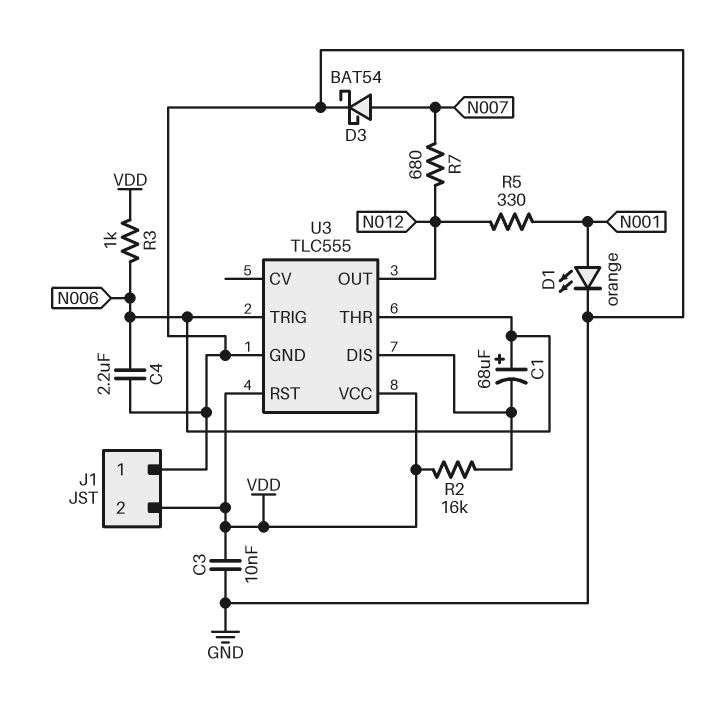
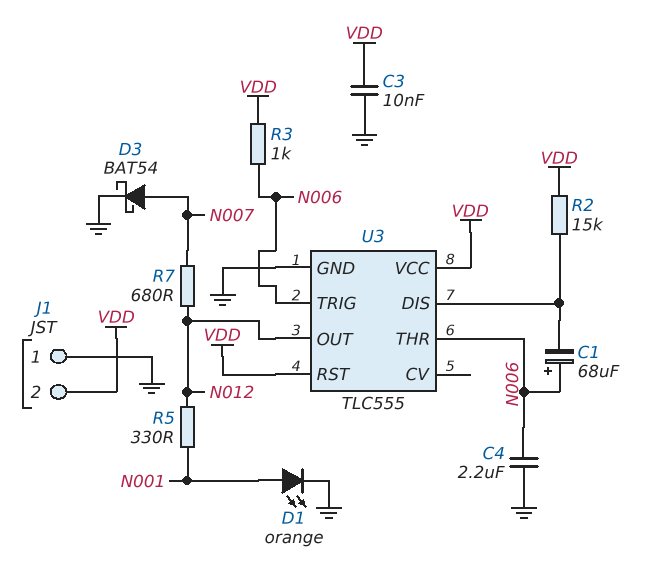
R2: 16k (U3/DIS, VDD) -> 15k (U3/DIS, VDD)

